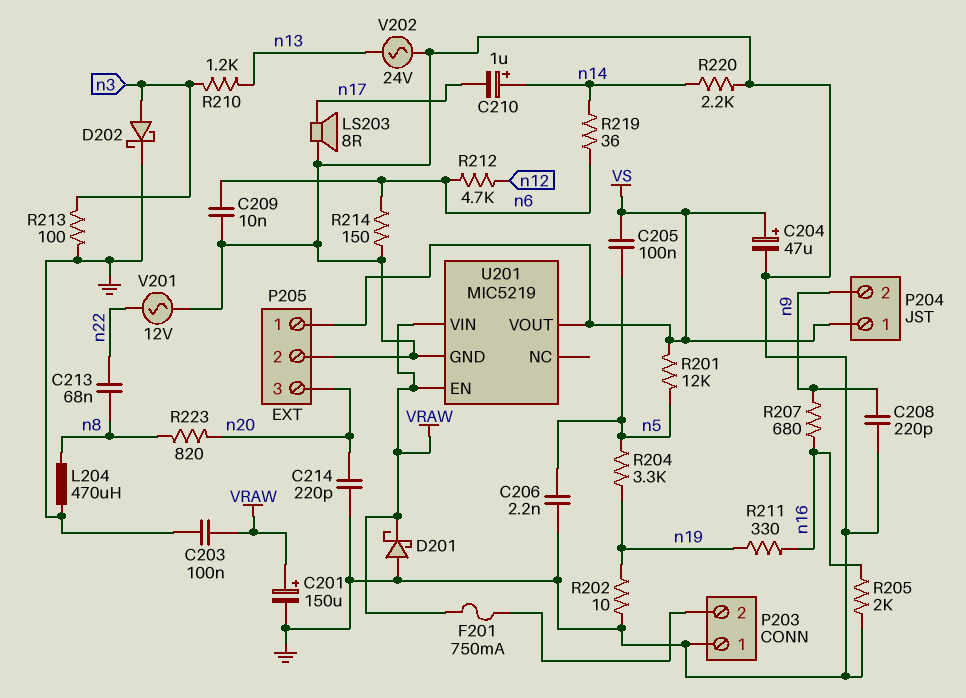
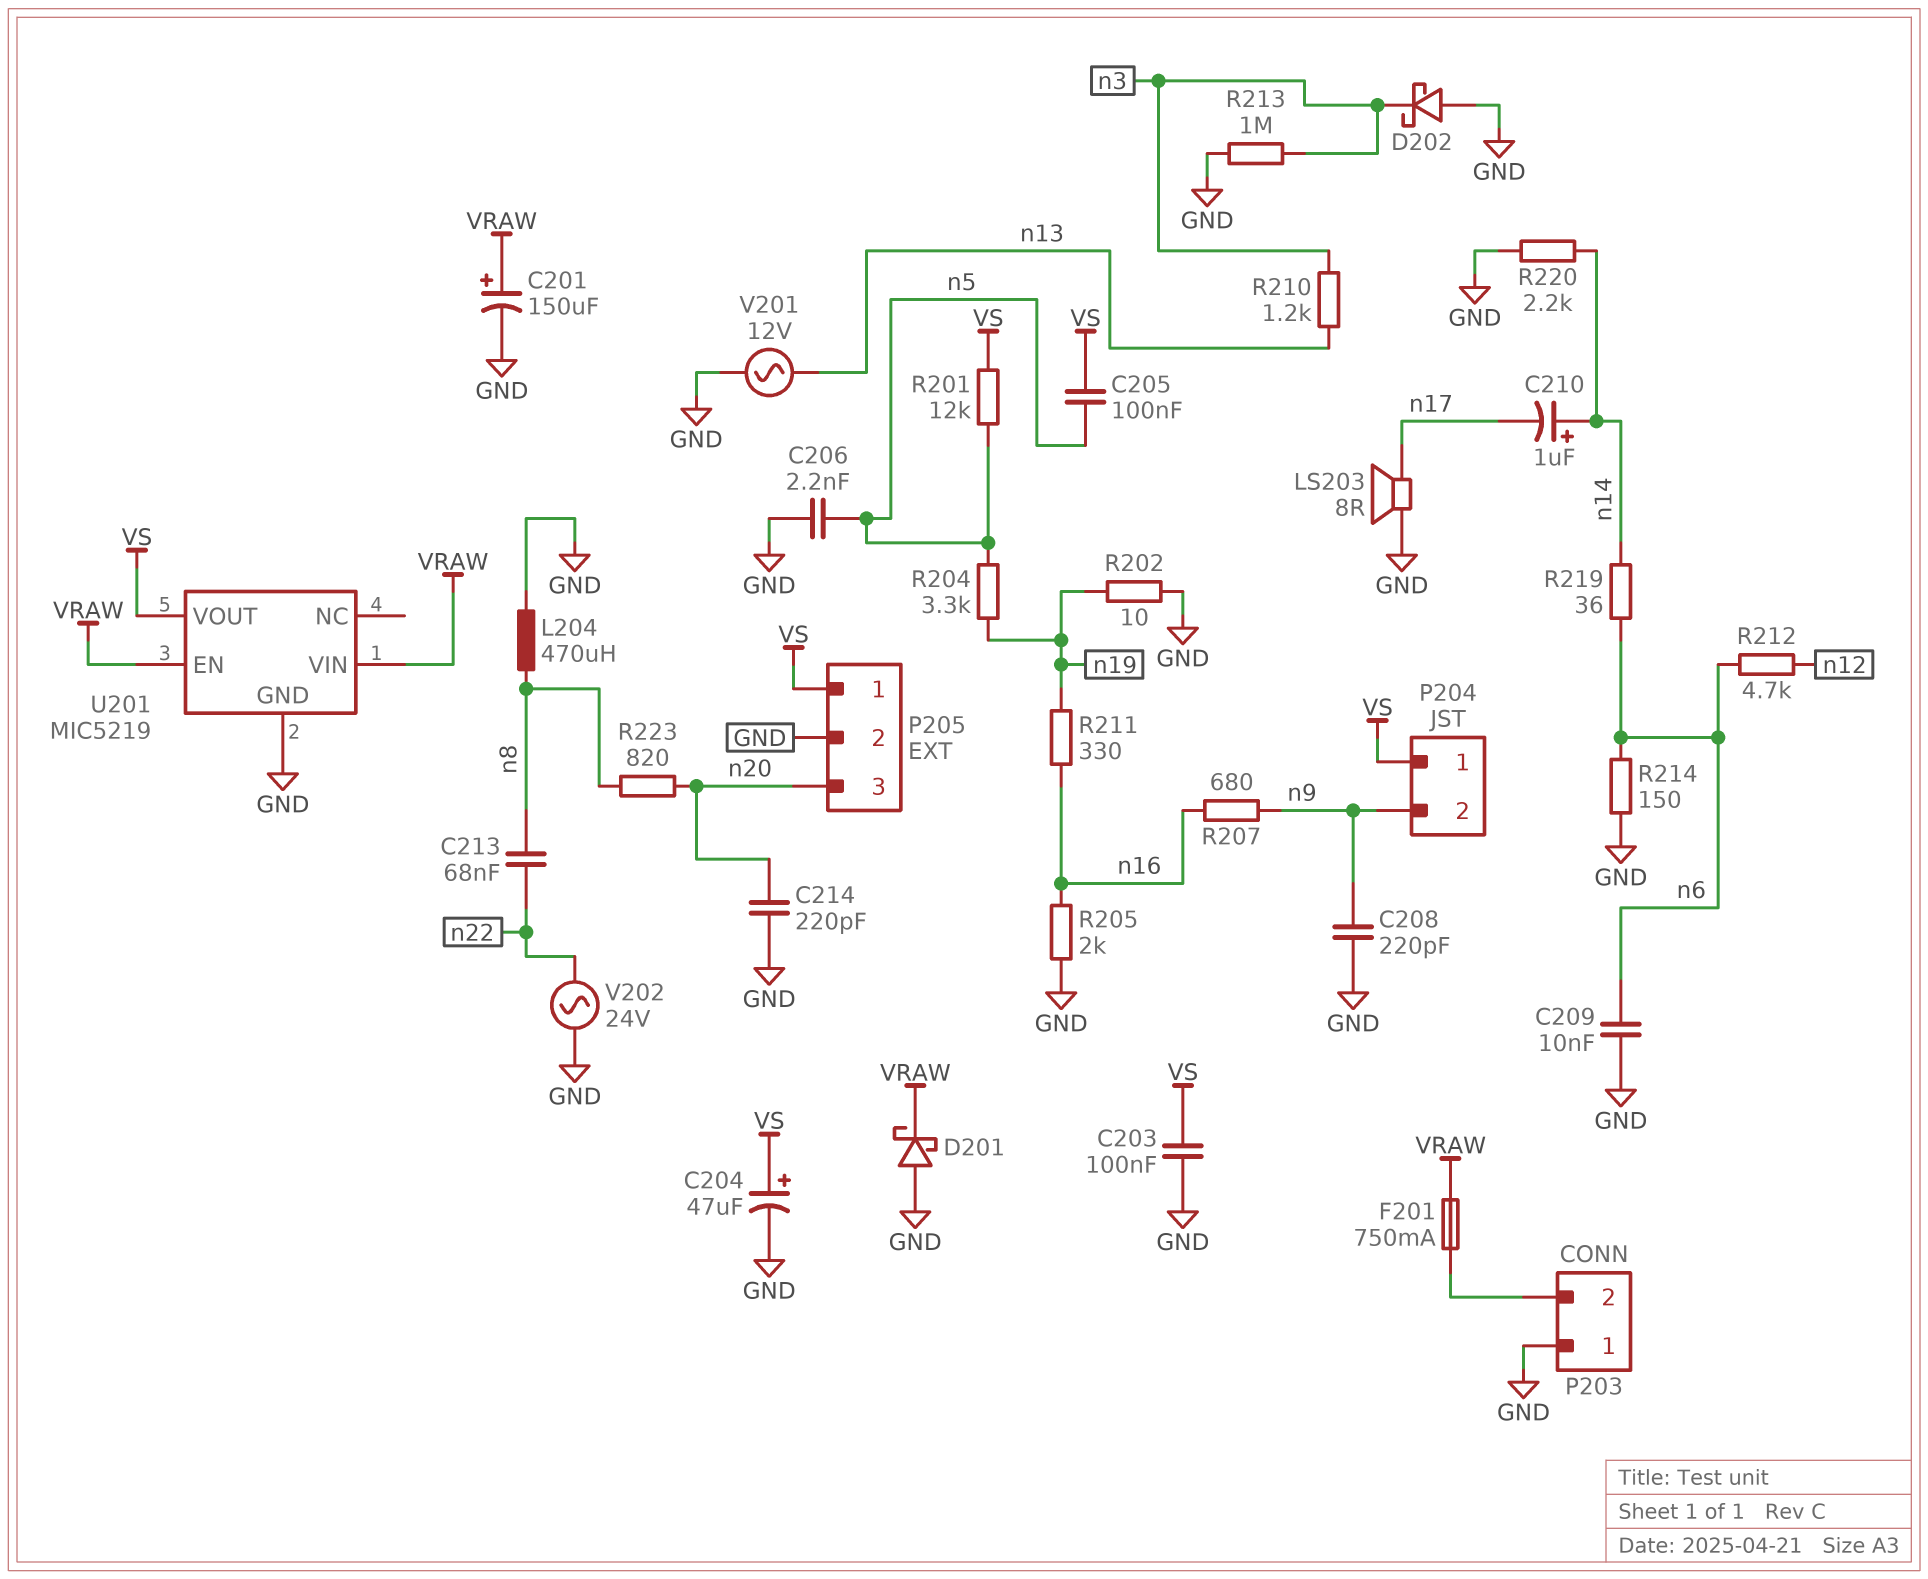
C203: 100nF (GND, VRAW) -> 100nF (GND, VS)
D202: schottky (A n3, K GND) -> schottky (A GND, K n3)
R213: 100 (GND, n3) -> 1M (GND, n3)
V201: AC 12V (GND, n22) -> AC 12V (GND, n13)
V202: AC 24V (GND, n13) -> AC 24V (GND, n22)

